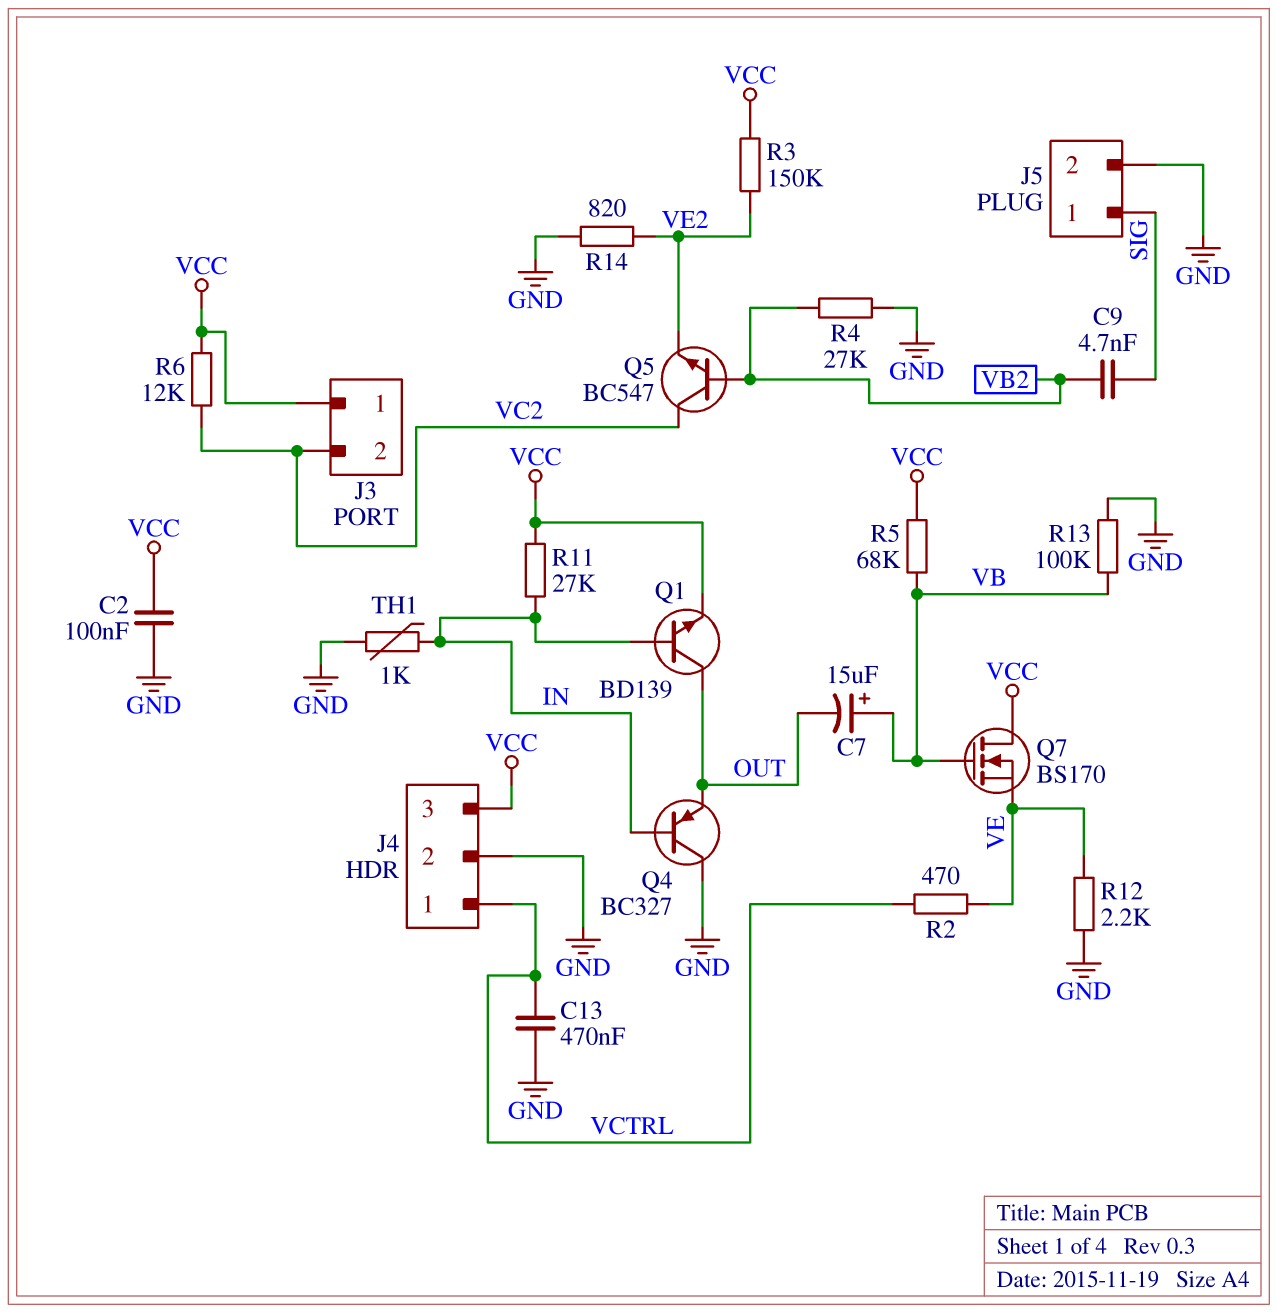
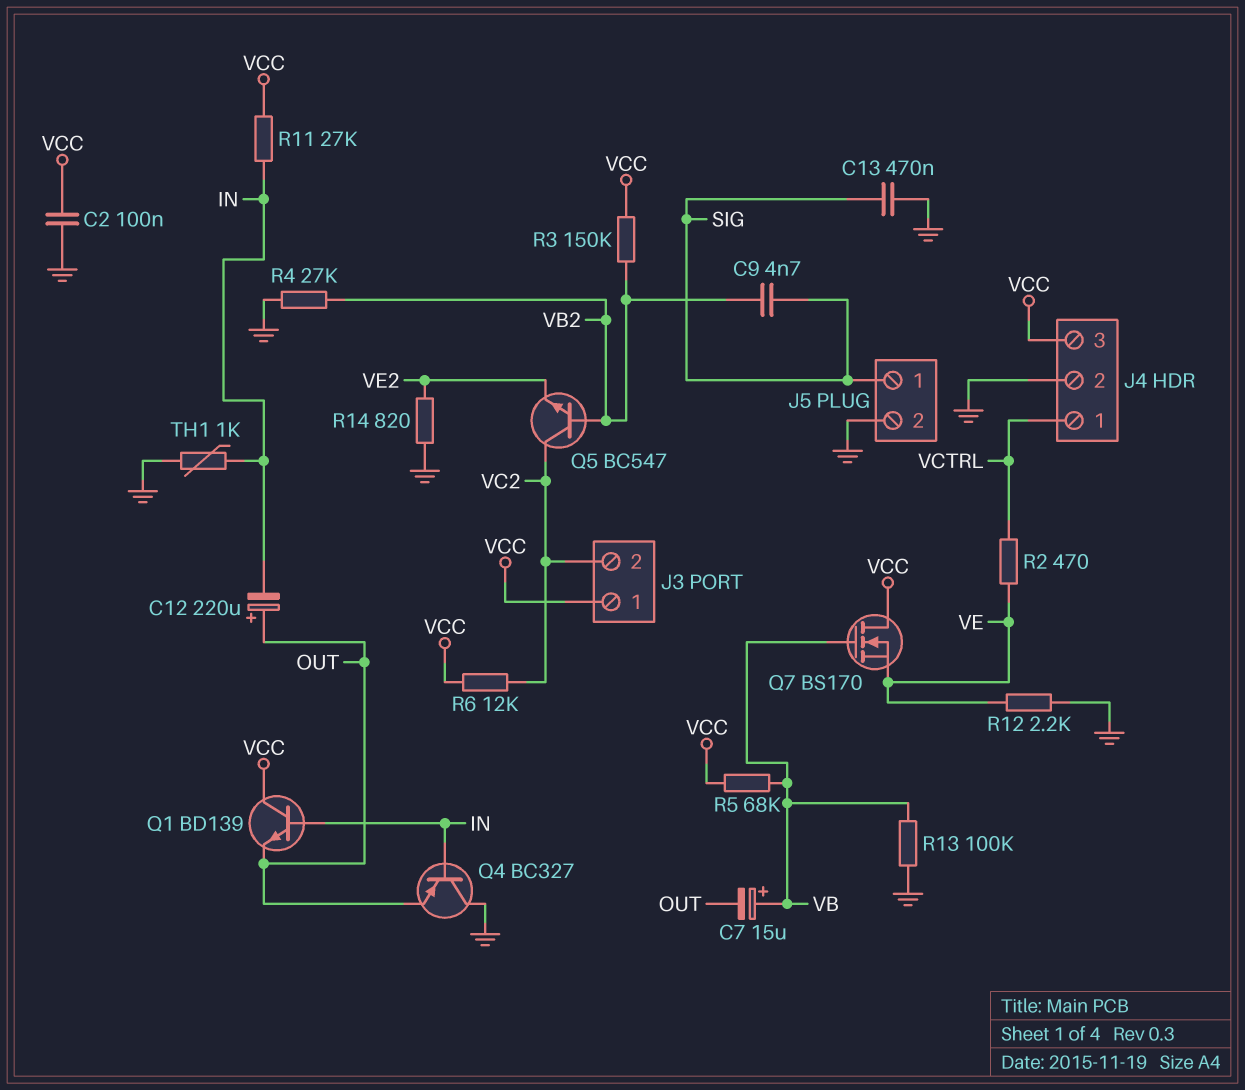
C12: none -> 220uF (plus OUT, minus IN)
C13: 470nF (GND, VCTRL) -> 470nF (GND, SIG)
Q1: NPN BD139 (B IN, C OUT, E VCC) -> NPN BD139 (B IN, C VCC, E OUT)
R3: 150k (VCC, VE2) -> 150k (VB2, VCC)

